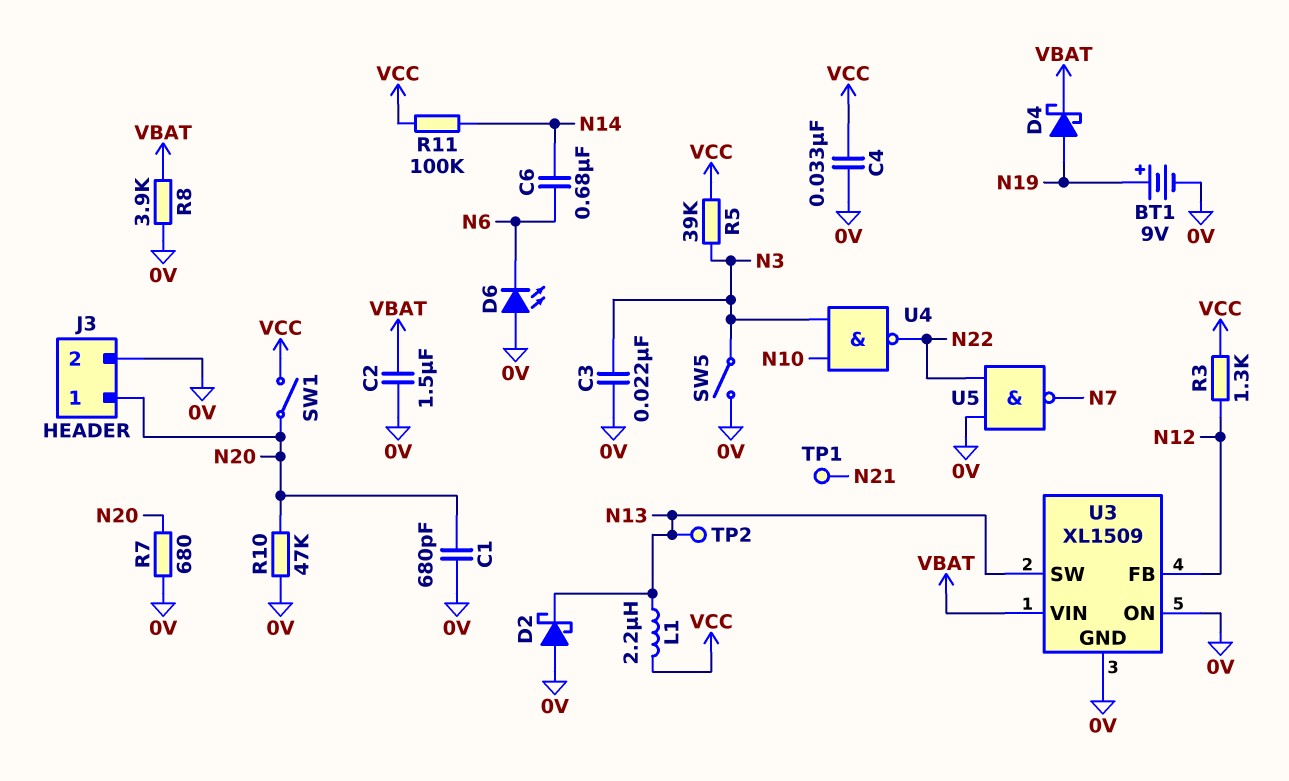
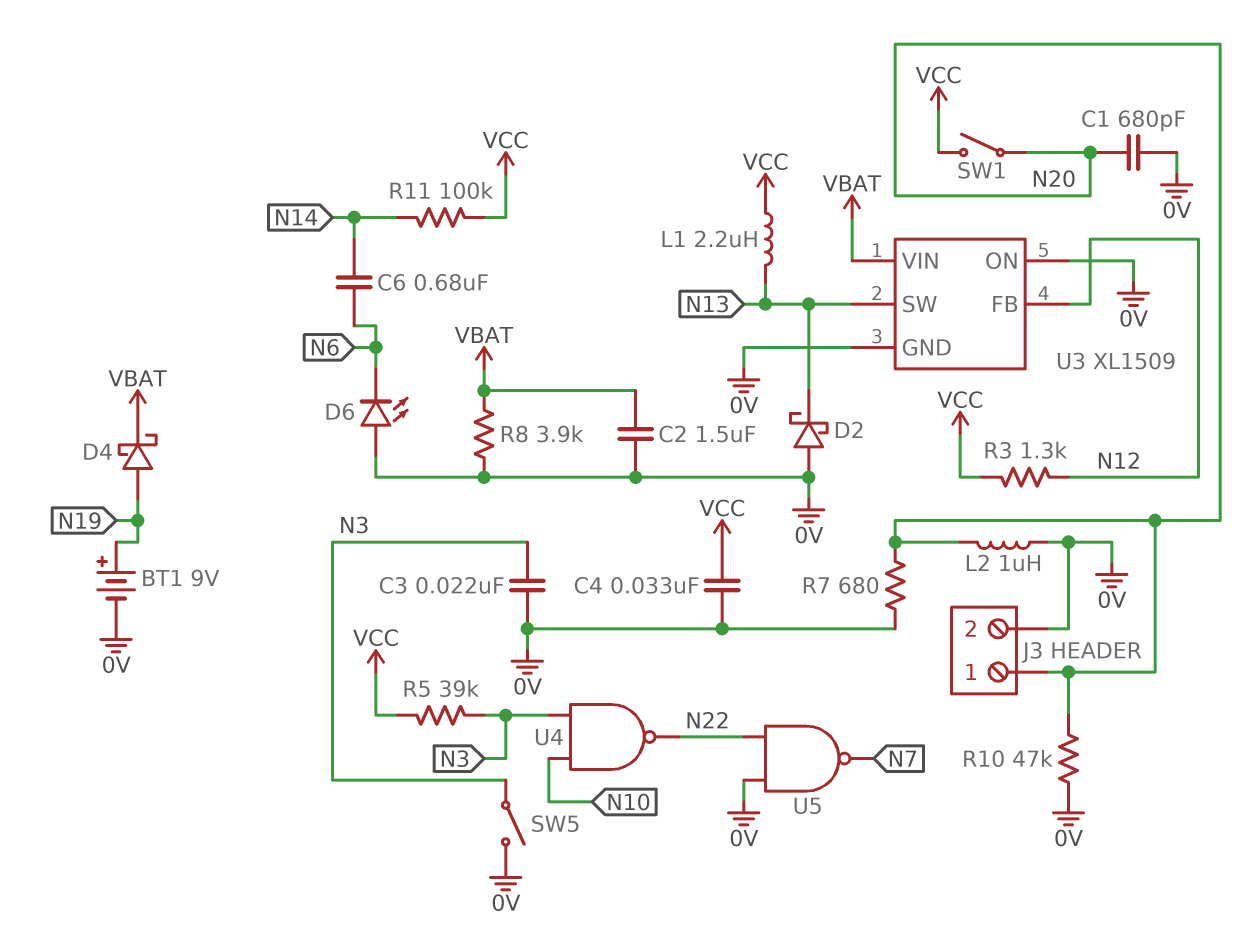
L2: none -> 1uH (0V, N20)
TP1: test point (N21) -> none
TP2: test point (N13) -> none

